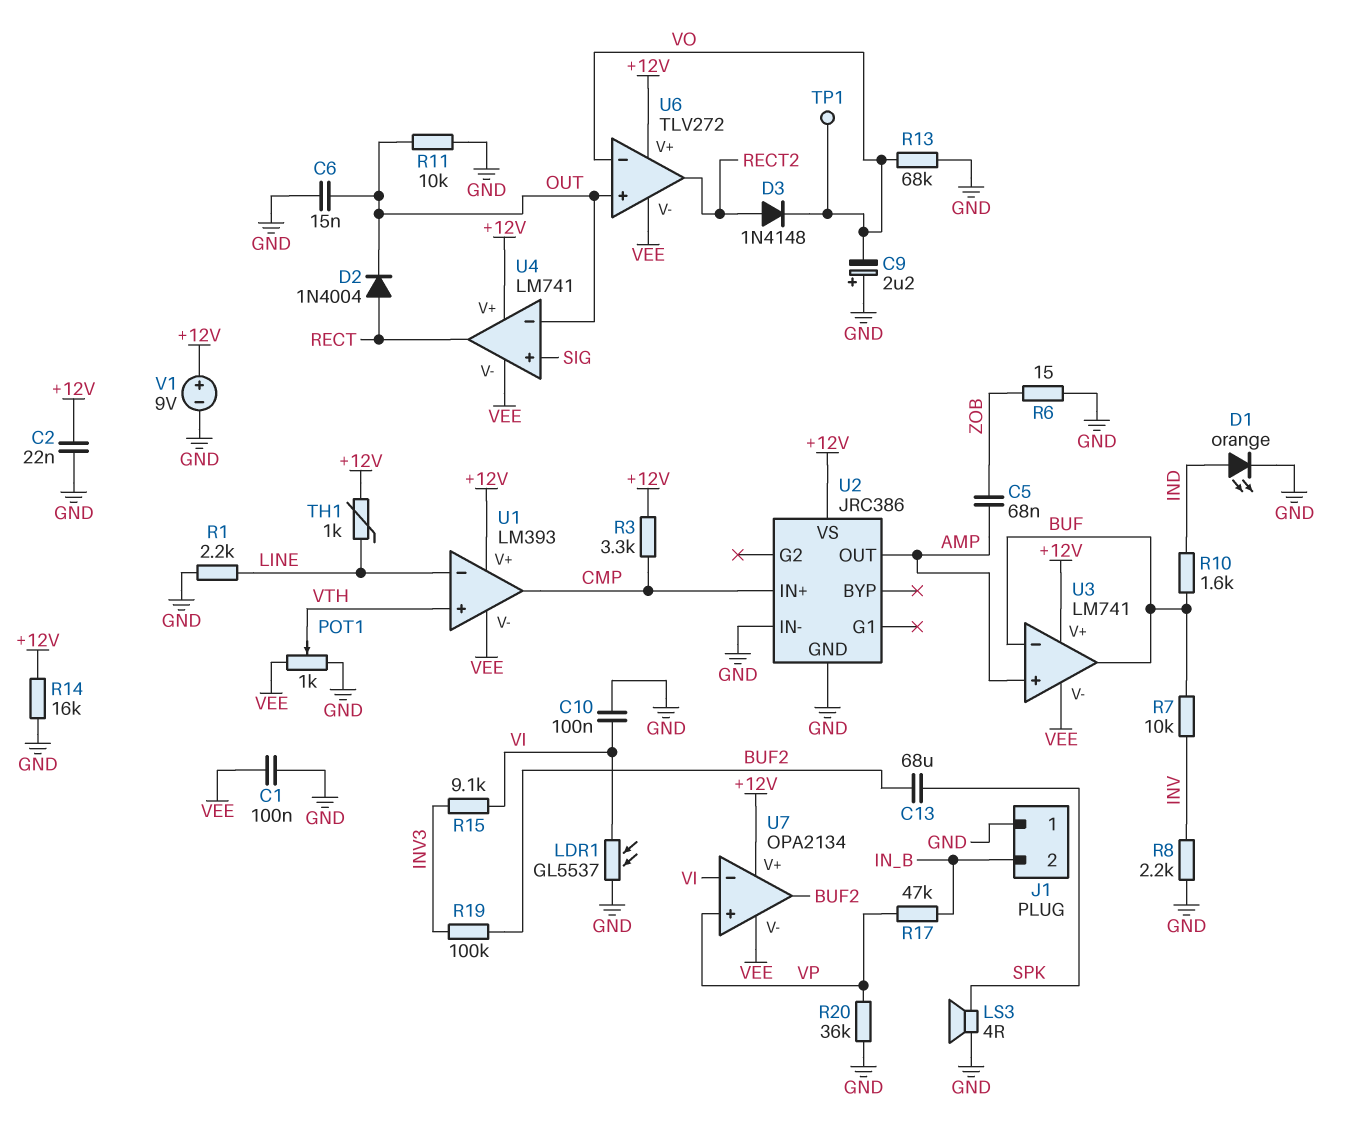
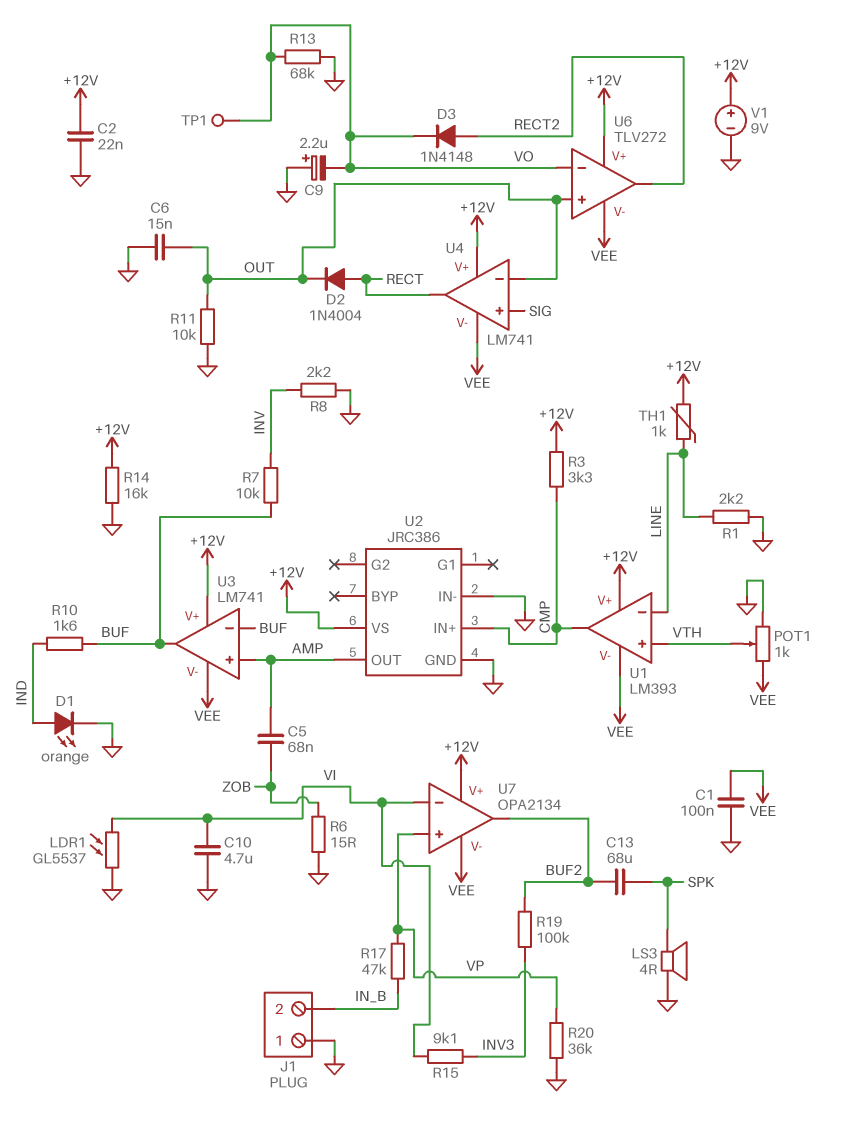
C10: 100nF (GND, VI) -> 4.7uF (GND, VI)

